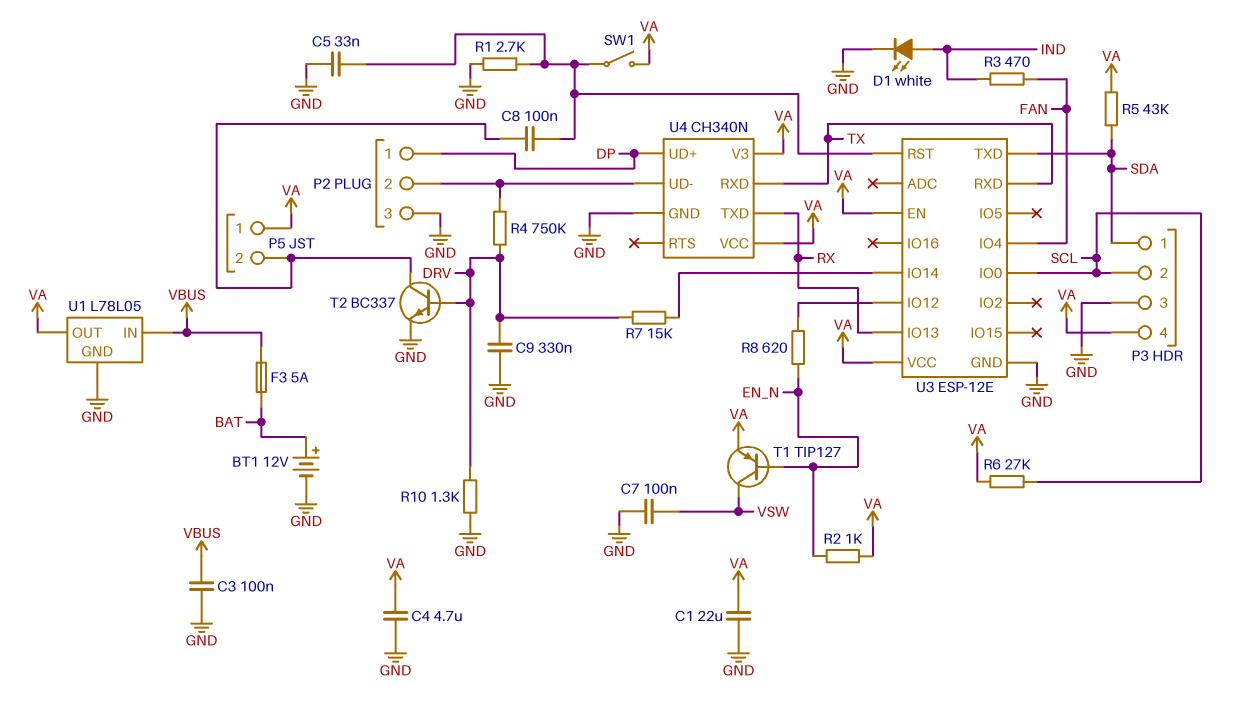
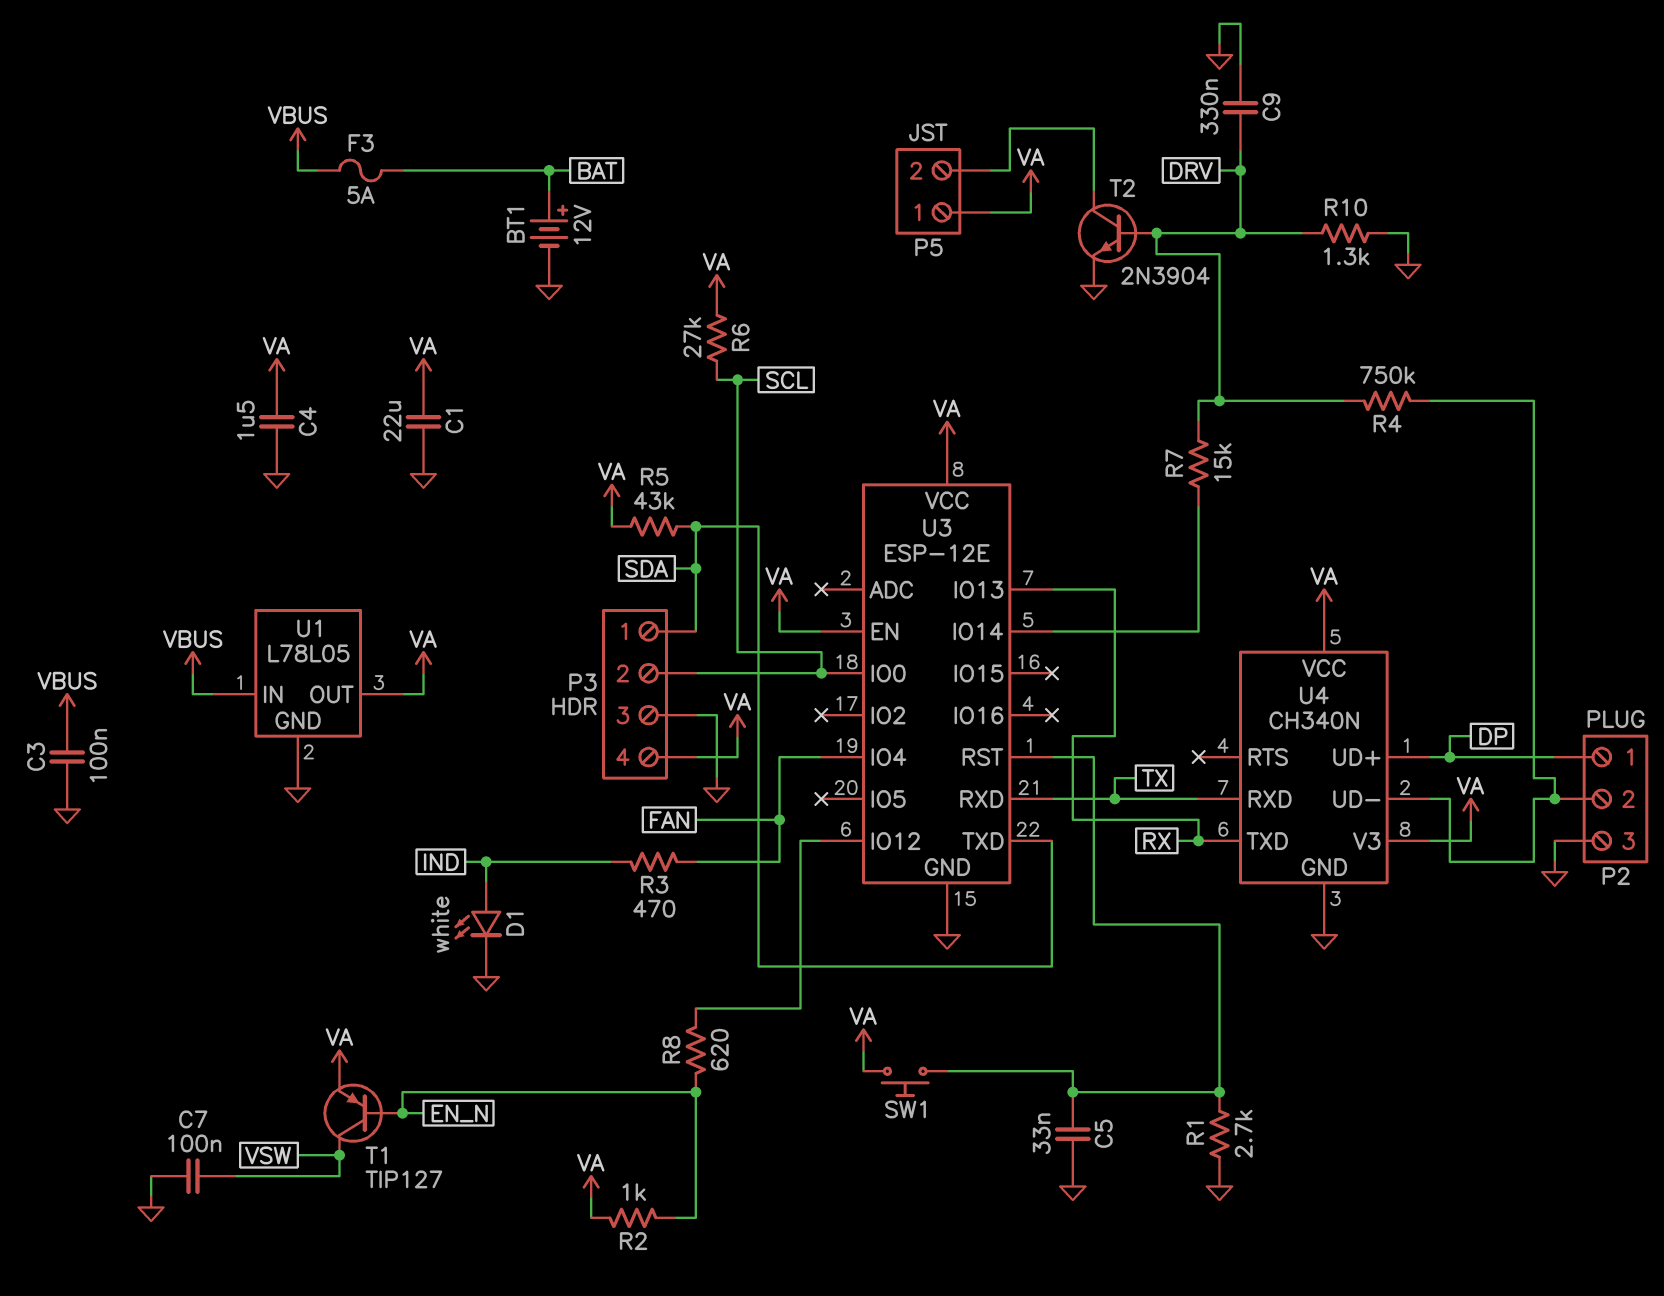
C4: 4.7uF (GND, VA) -> 1.5uF (GND, VA)
C8: 100nF (P5/2, U3/RST) -> none
SW1: switch (U3/RST, VA) -> button (U3/RST, VA)
T2: NPN BC337 (B DRV, C P5/2, E GND) -> NPN 2N3904 (B DRV, C P5/2, E GND)

